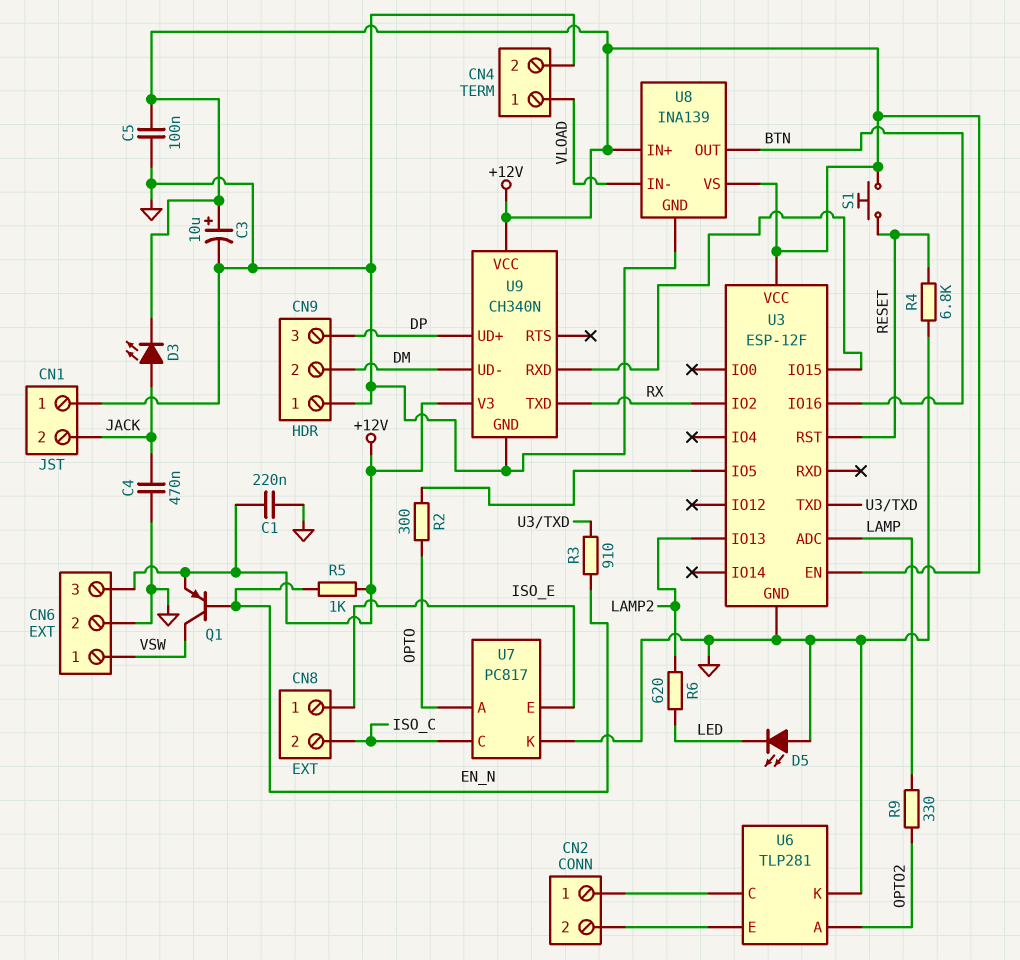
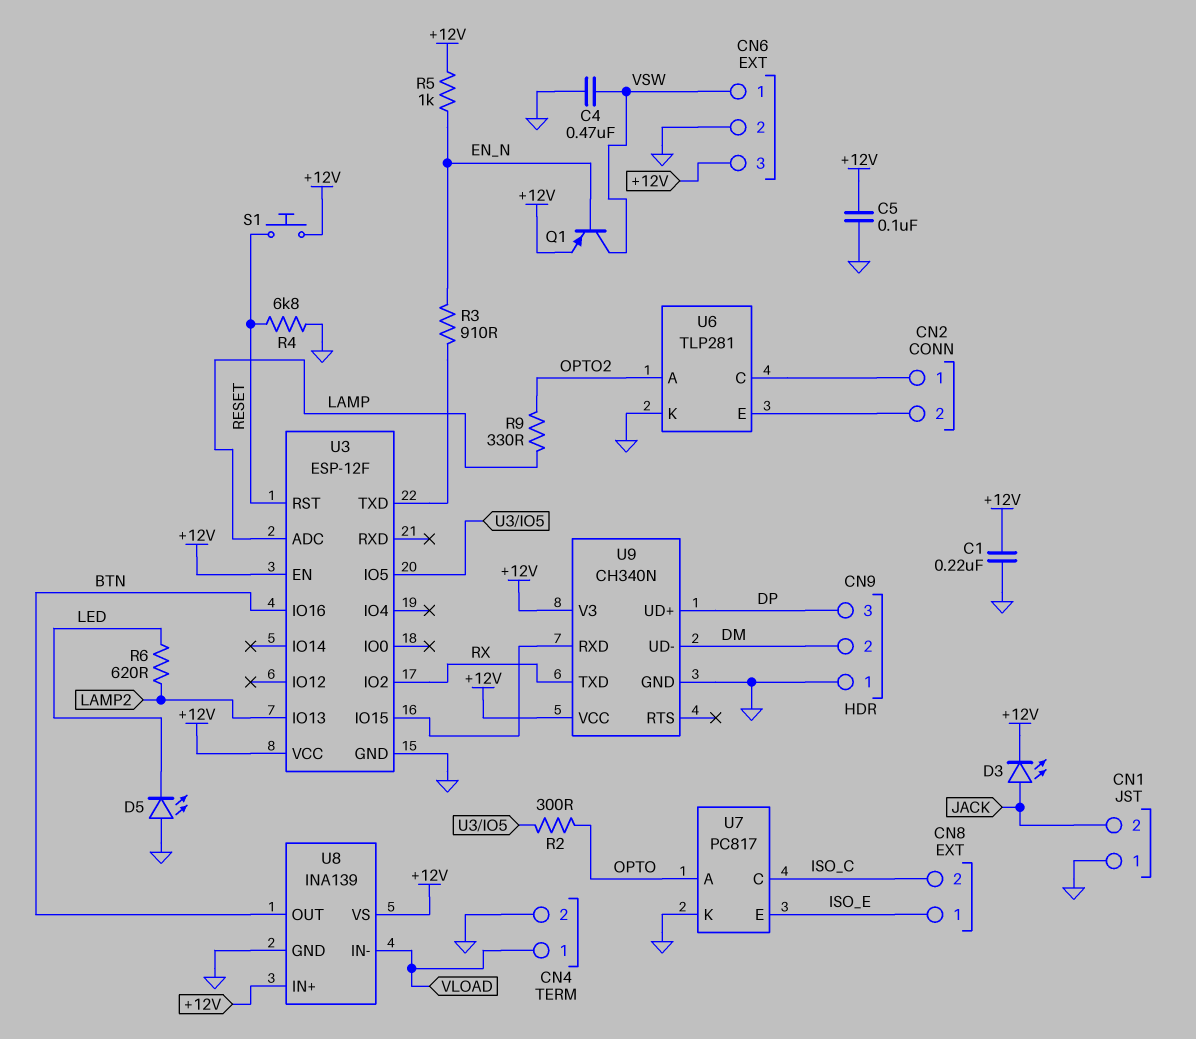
C3: 10uF (plus +12V, minus GND) -> none
C4: 470nF (GND, JACK) -> 470nF (GND, VSW)

